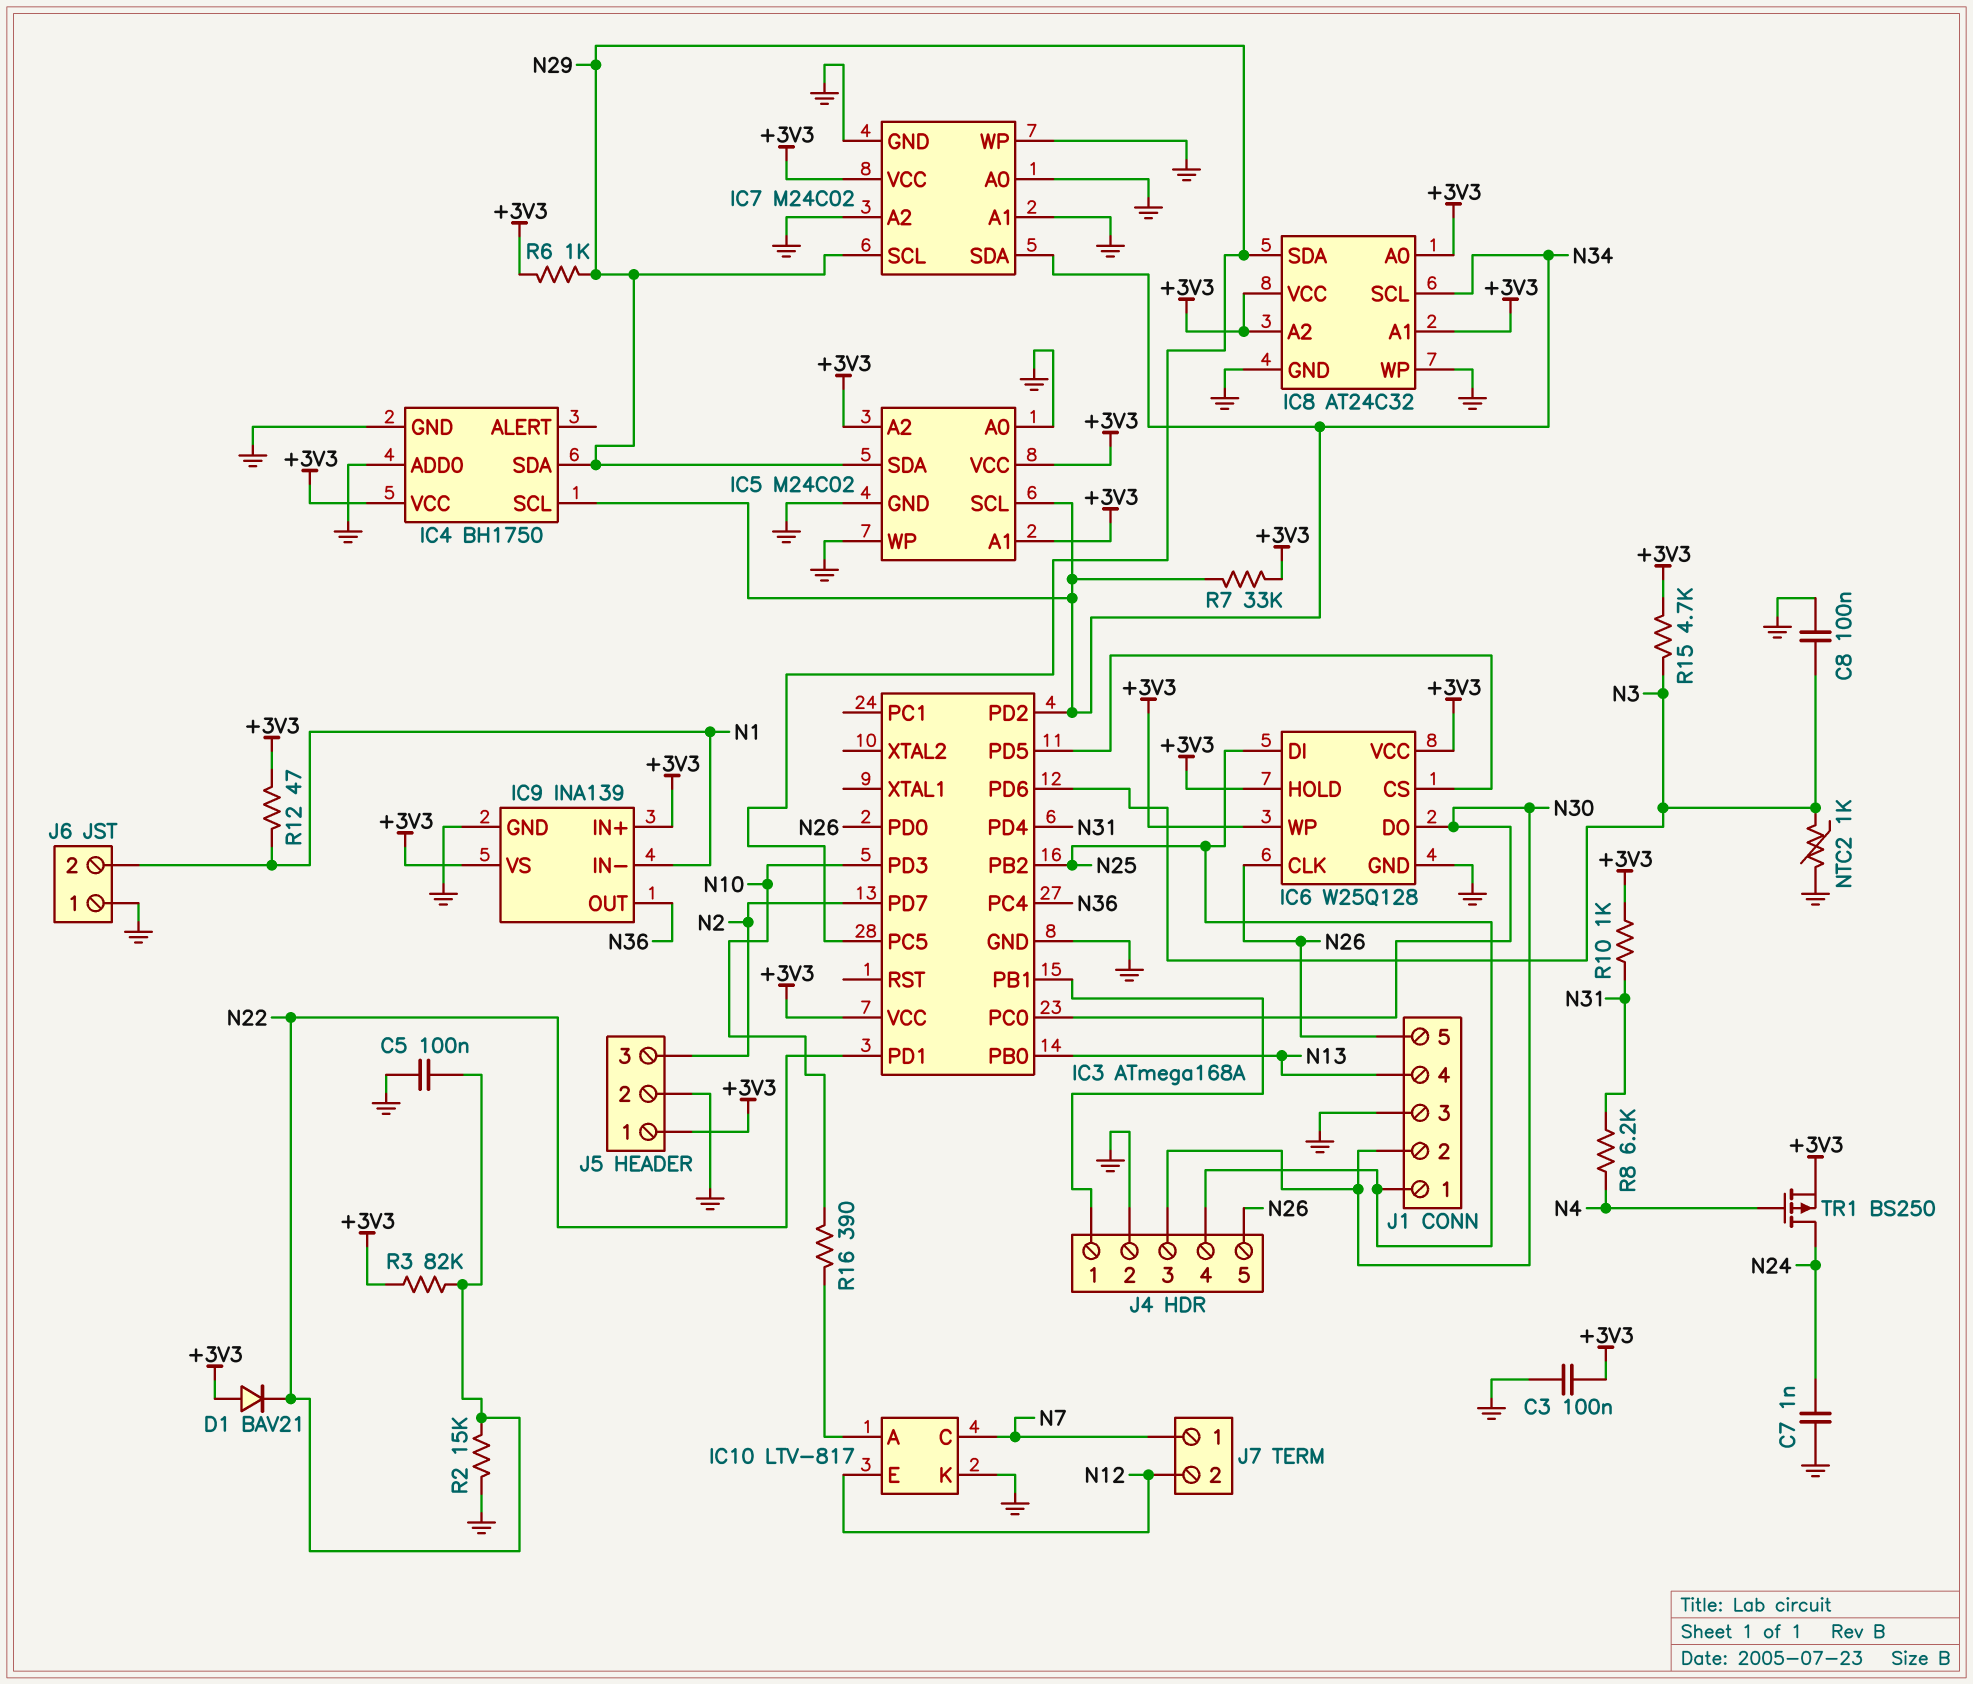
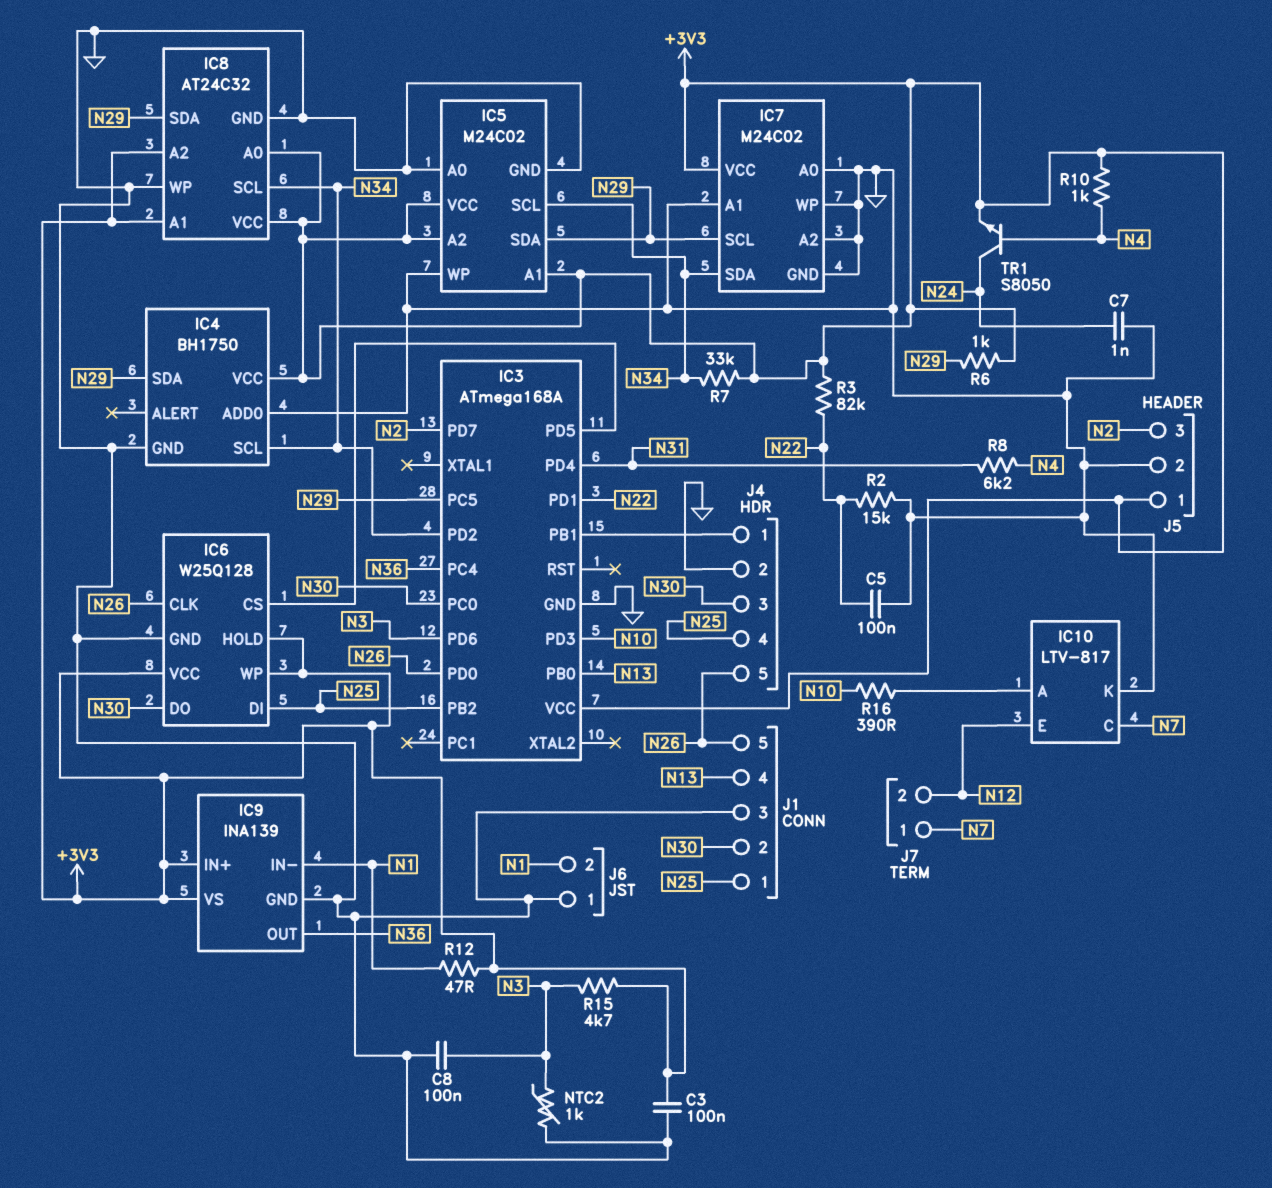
D1: diode BAV21 (A +3V3, K N22) -> none
R10: 1k (+3V3, N31) -> 1k (+3V3, N4)
TR1: PMOS BS250 (G N4, D N24, S +3V3) -> NPN S8050 (B N4, C N24, E +3V3)

